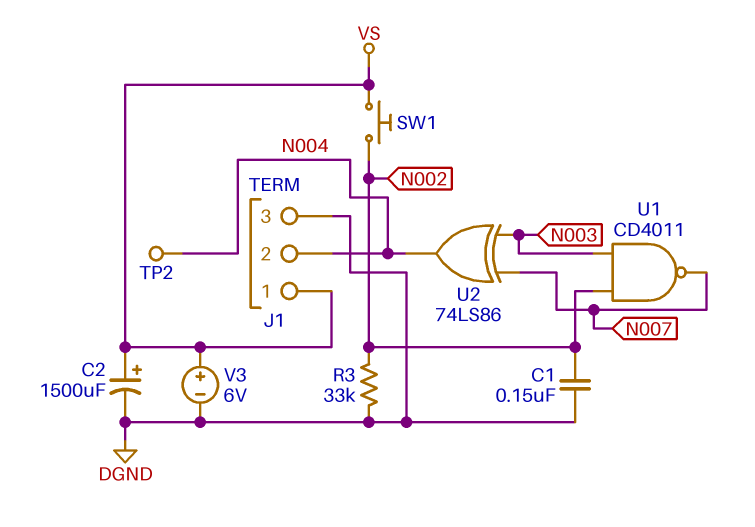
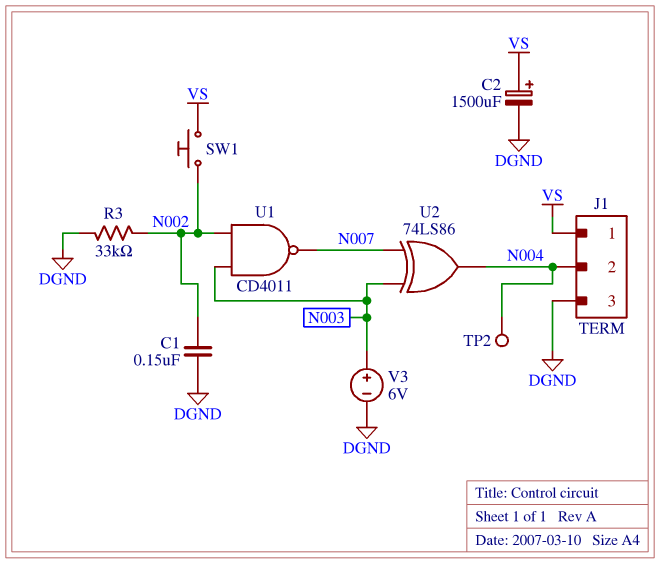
V3: 6V (plus VS, minus DGND) -> 6V (plus N003, minus DGND)

